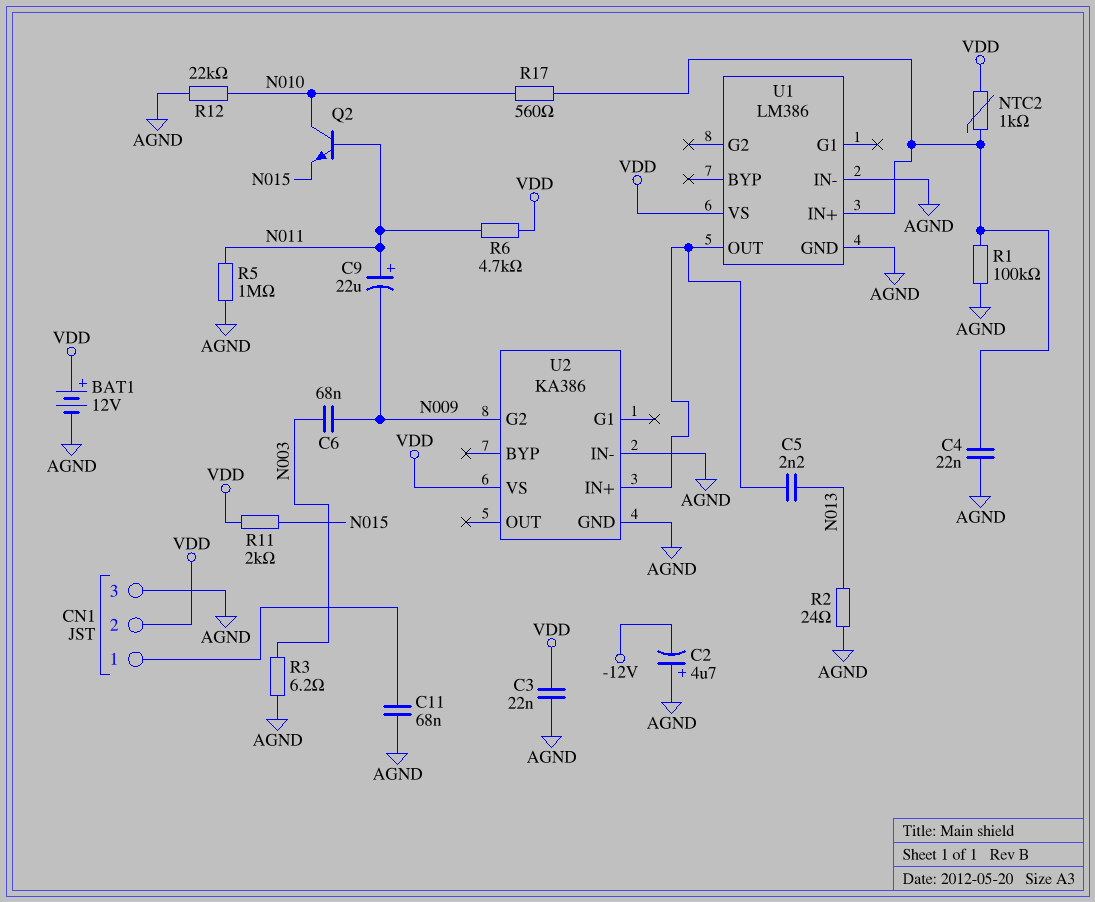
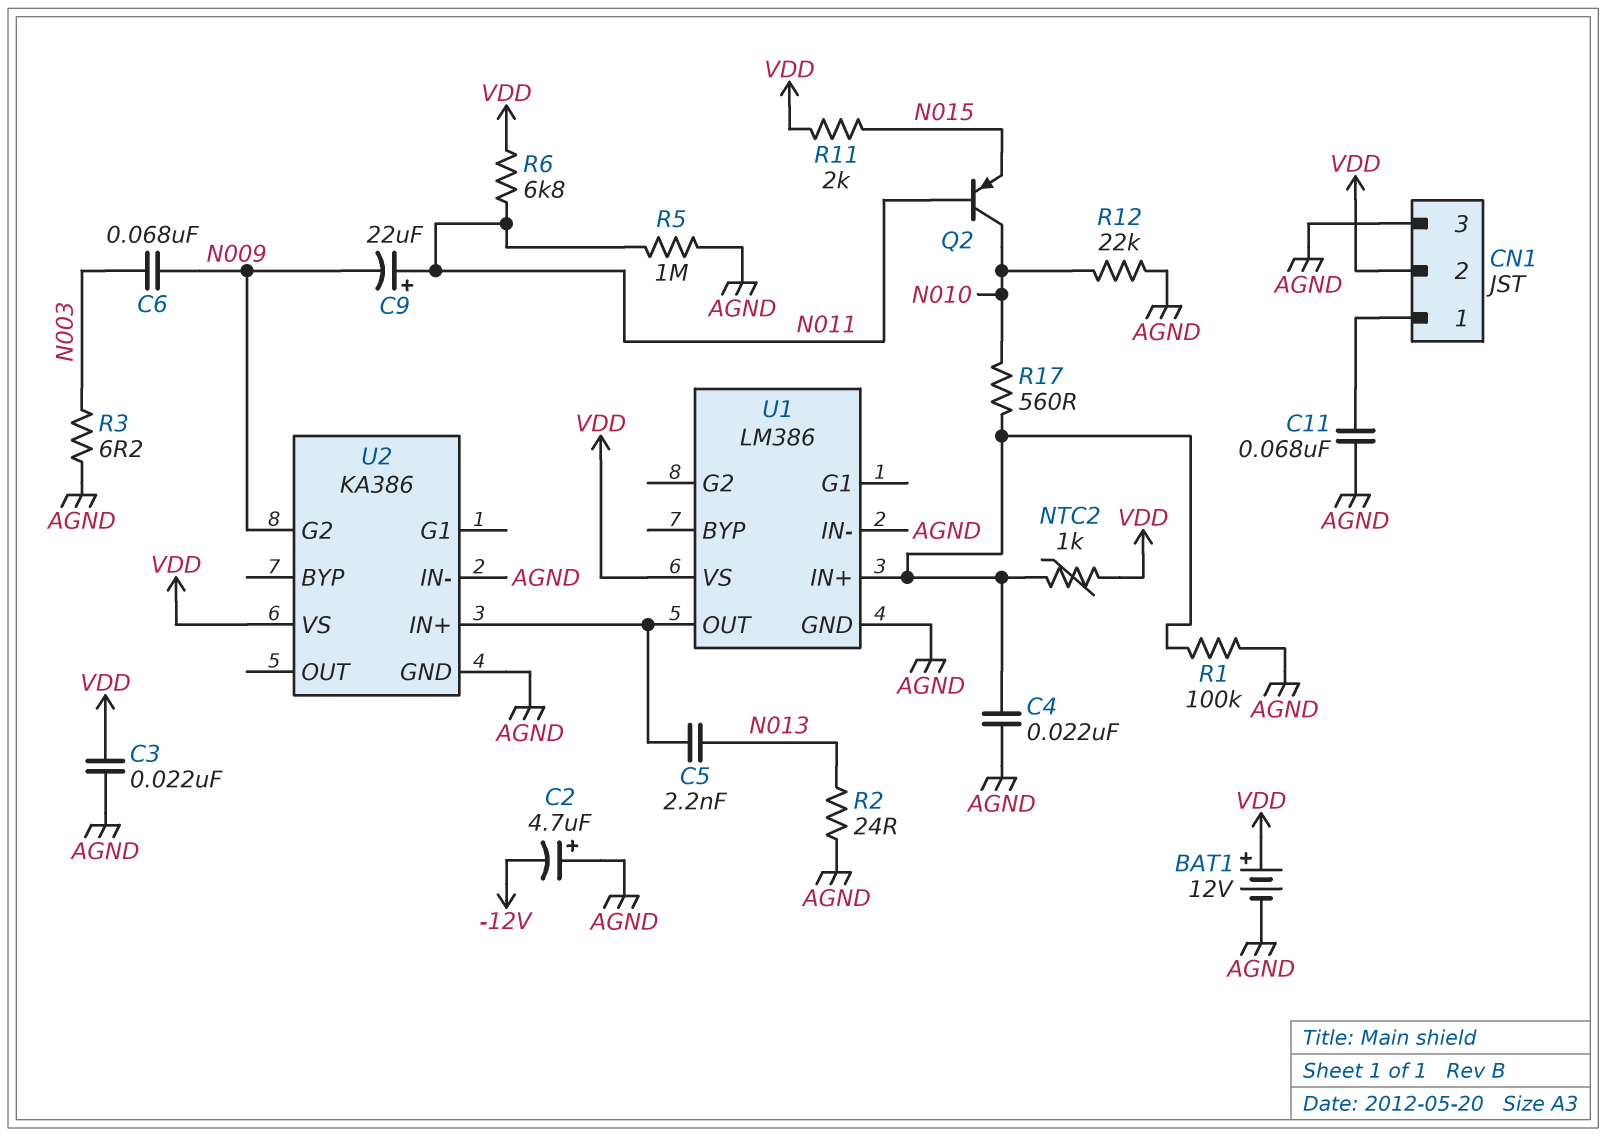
Q2: NPN (B N011, C N010, E N015) -> PNP (B N011, C N010, E N015)
R6: 4.7k (N011, VDD) -> 6.8k (N011, VDD)

